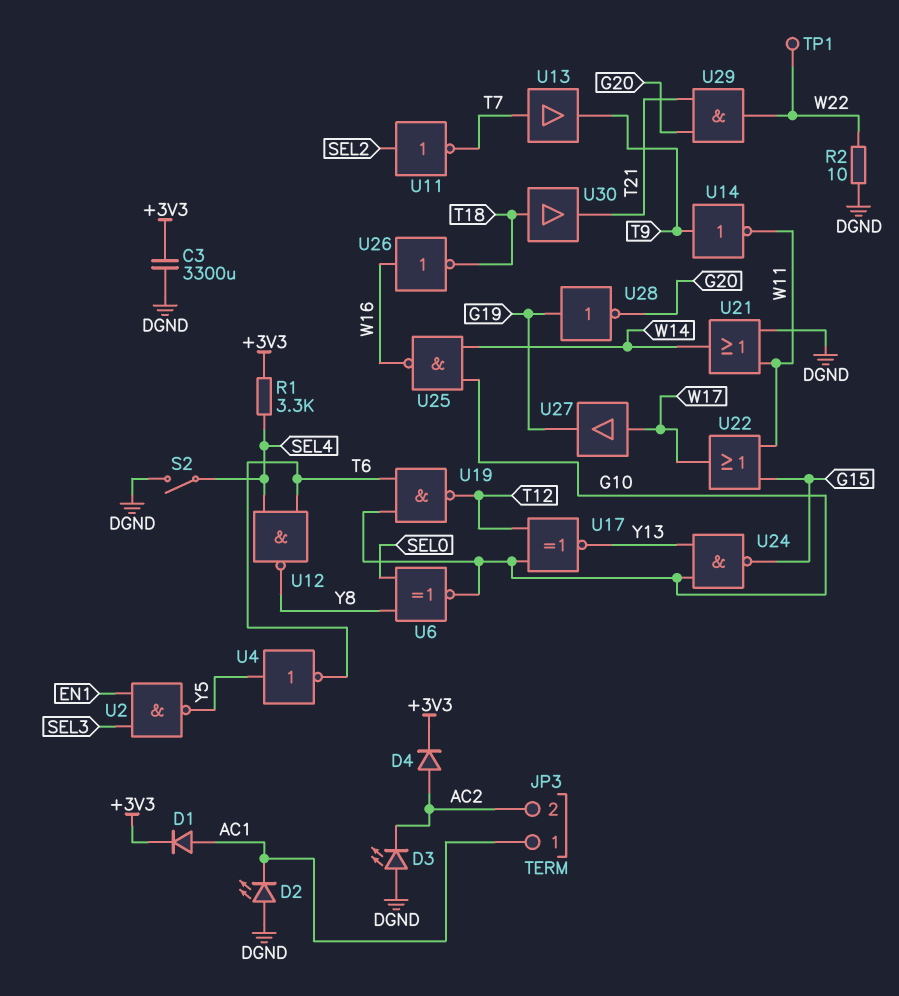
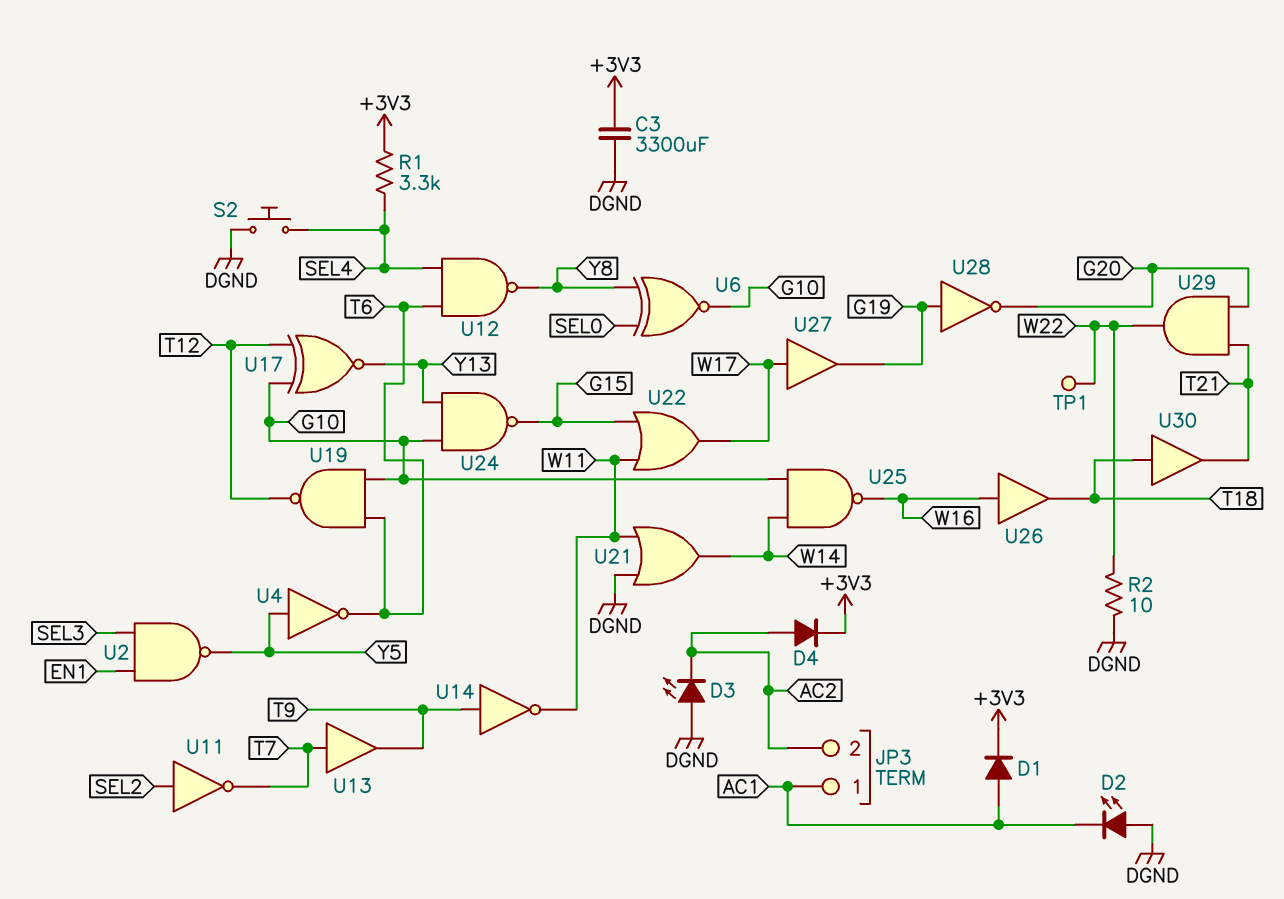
S2: switch (DGND, SEL4) -> button (DGND, SEL4)
U26: NOT (in W16, out T18) -> buffer (in W16, out T18)

